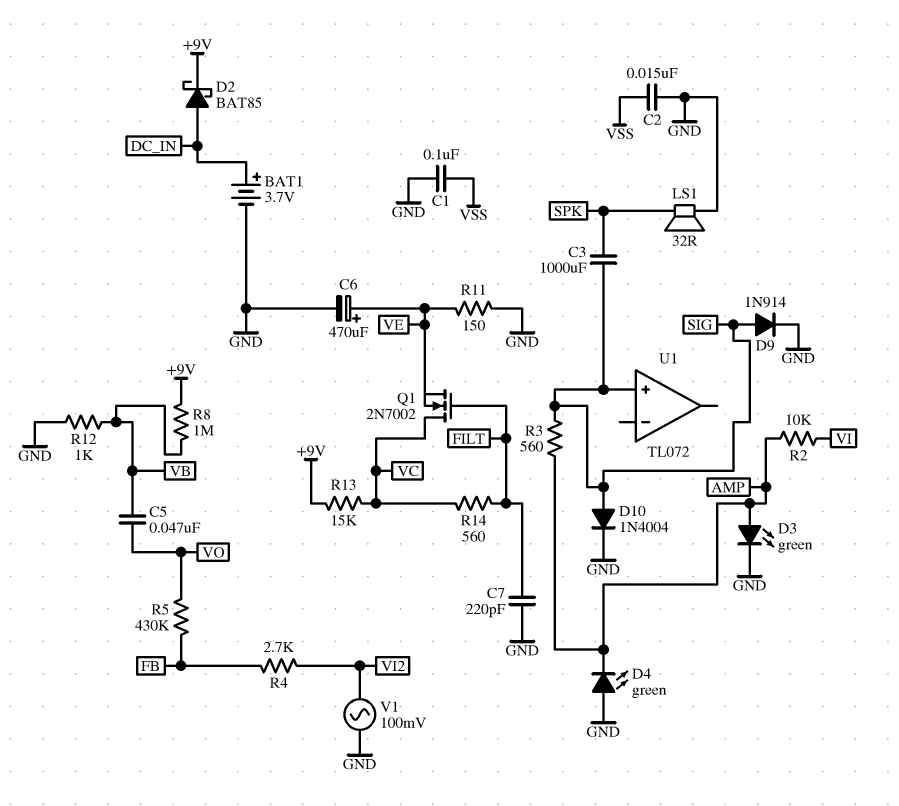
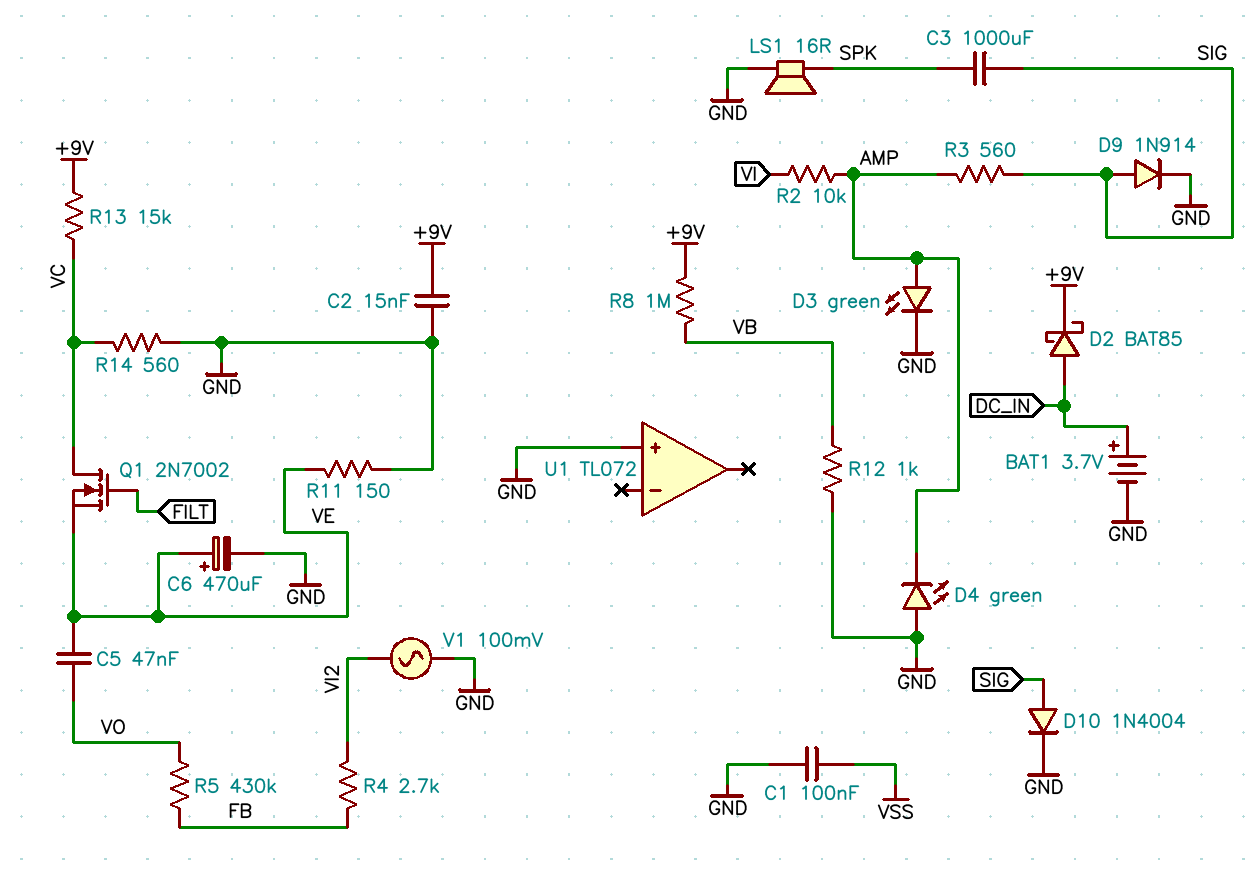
C2: 15nF (GND, VSS) -> 15nF (+9V, GND)
C5: 47nF (VB, VO) -> 47nF (VE, VO)
C7: 220pF (FILT, GND) -> none
LS1: speaker 32R (GND, SPK) -> speaker 16R (GND, SPK)
R14: 560 (FILT, VC) -> 560 (GND, VC)
U1 pin in+: SIG -> GND

